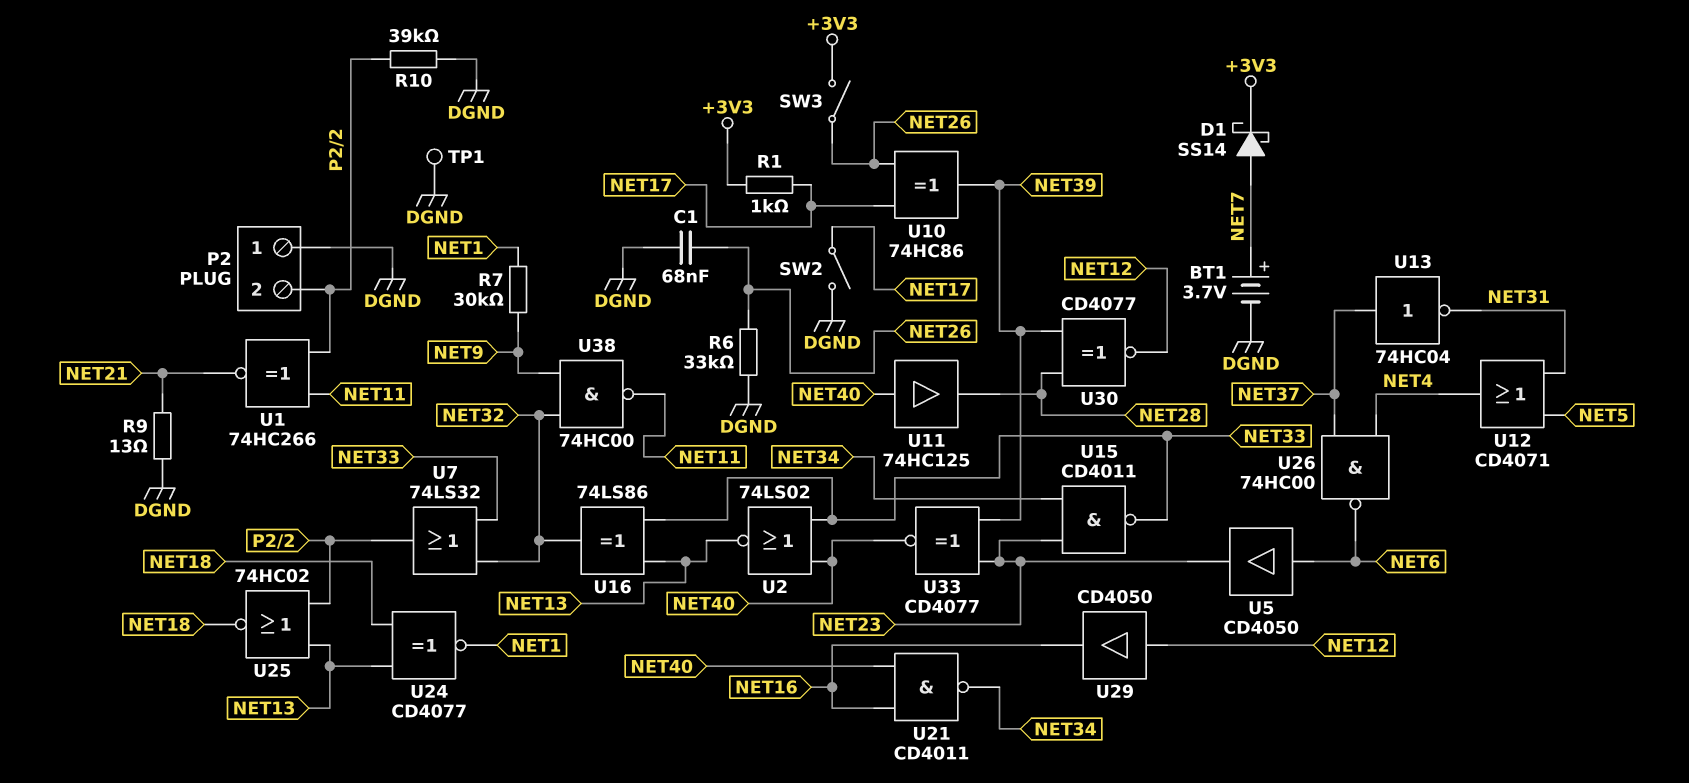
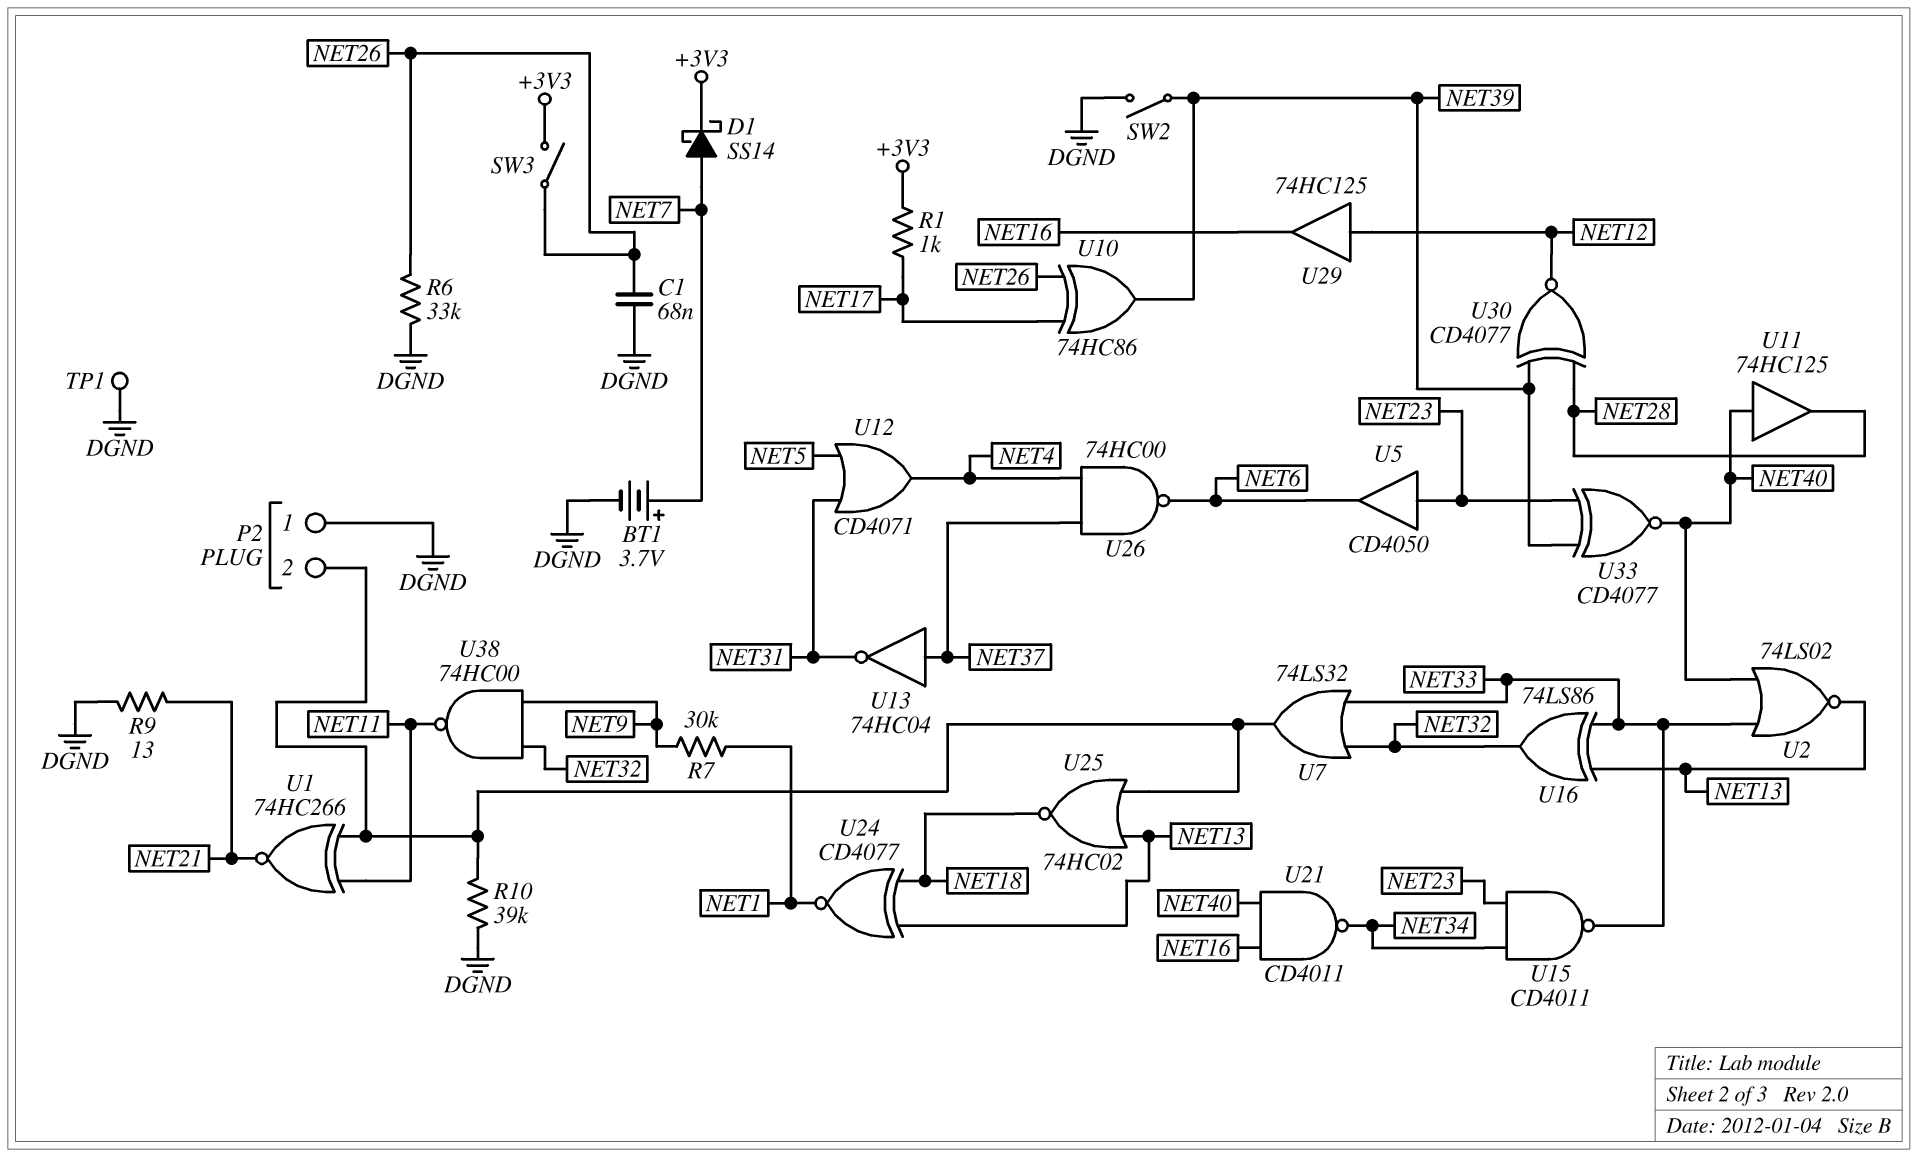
SW2: switch (DGND, NET17) -> switch (DGND, NET39)
U5: buffer CD4050 (in NET6, out NET23) -> buffer CD4050 (in NET23, out NET6)
U29: buffer CD4050 (in NET12, out NET16) -> buffer 74HC125 (in NET12, out NET16)

